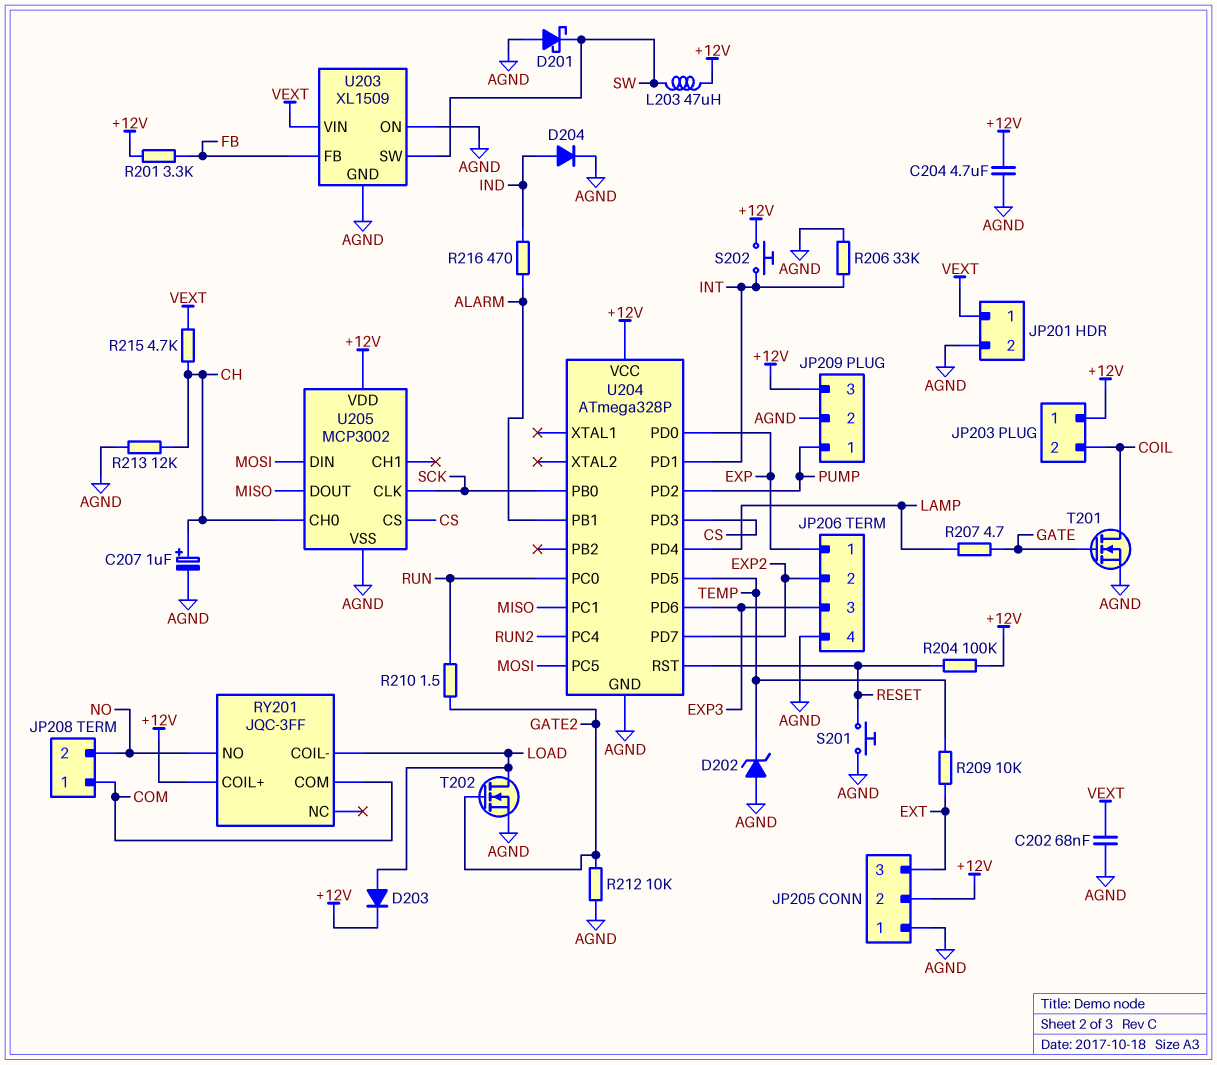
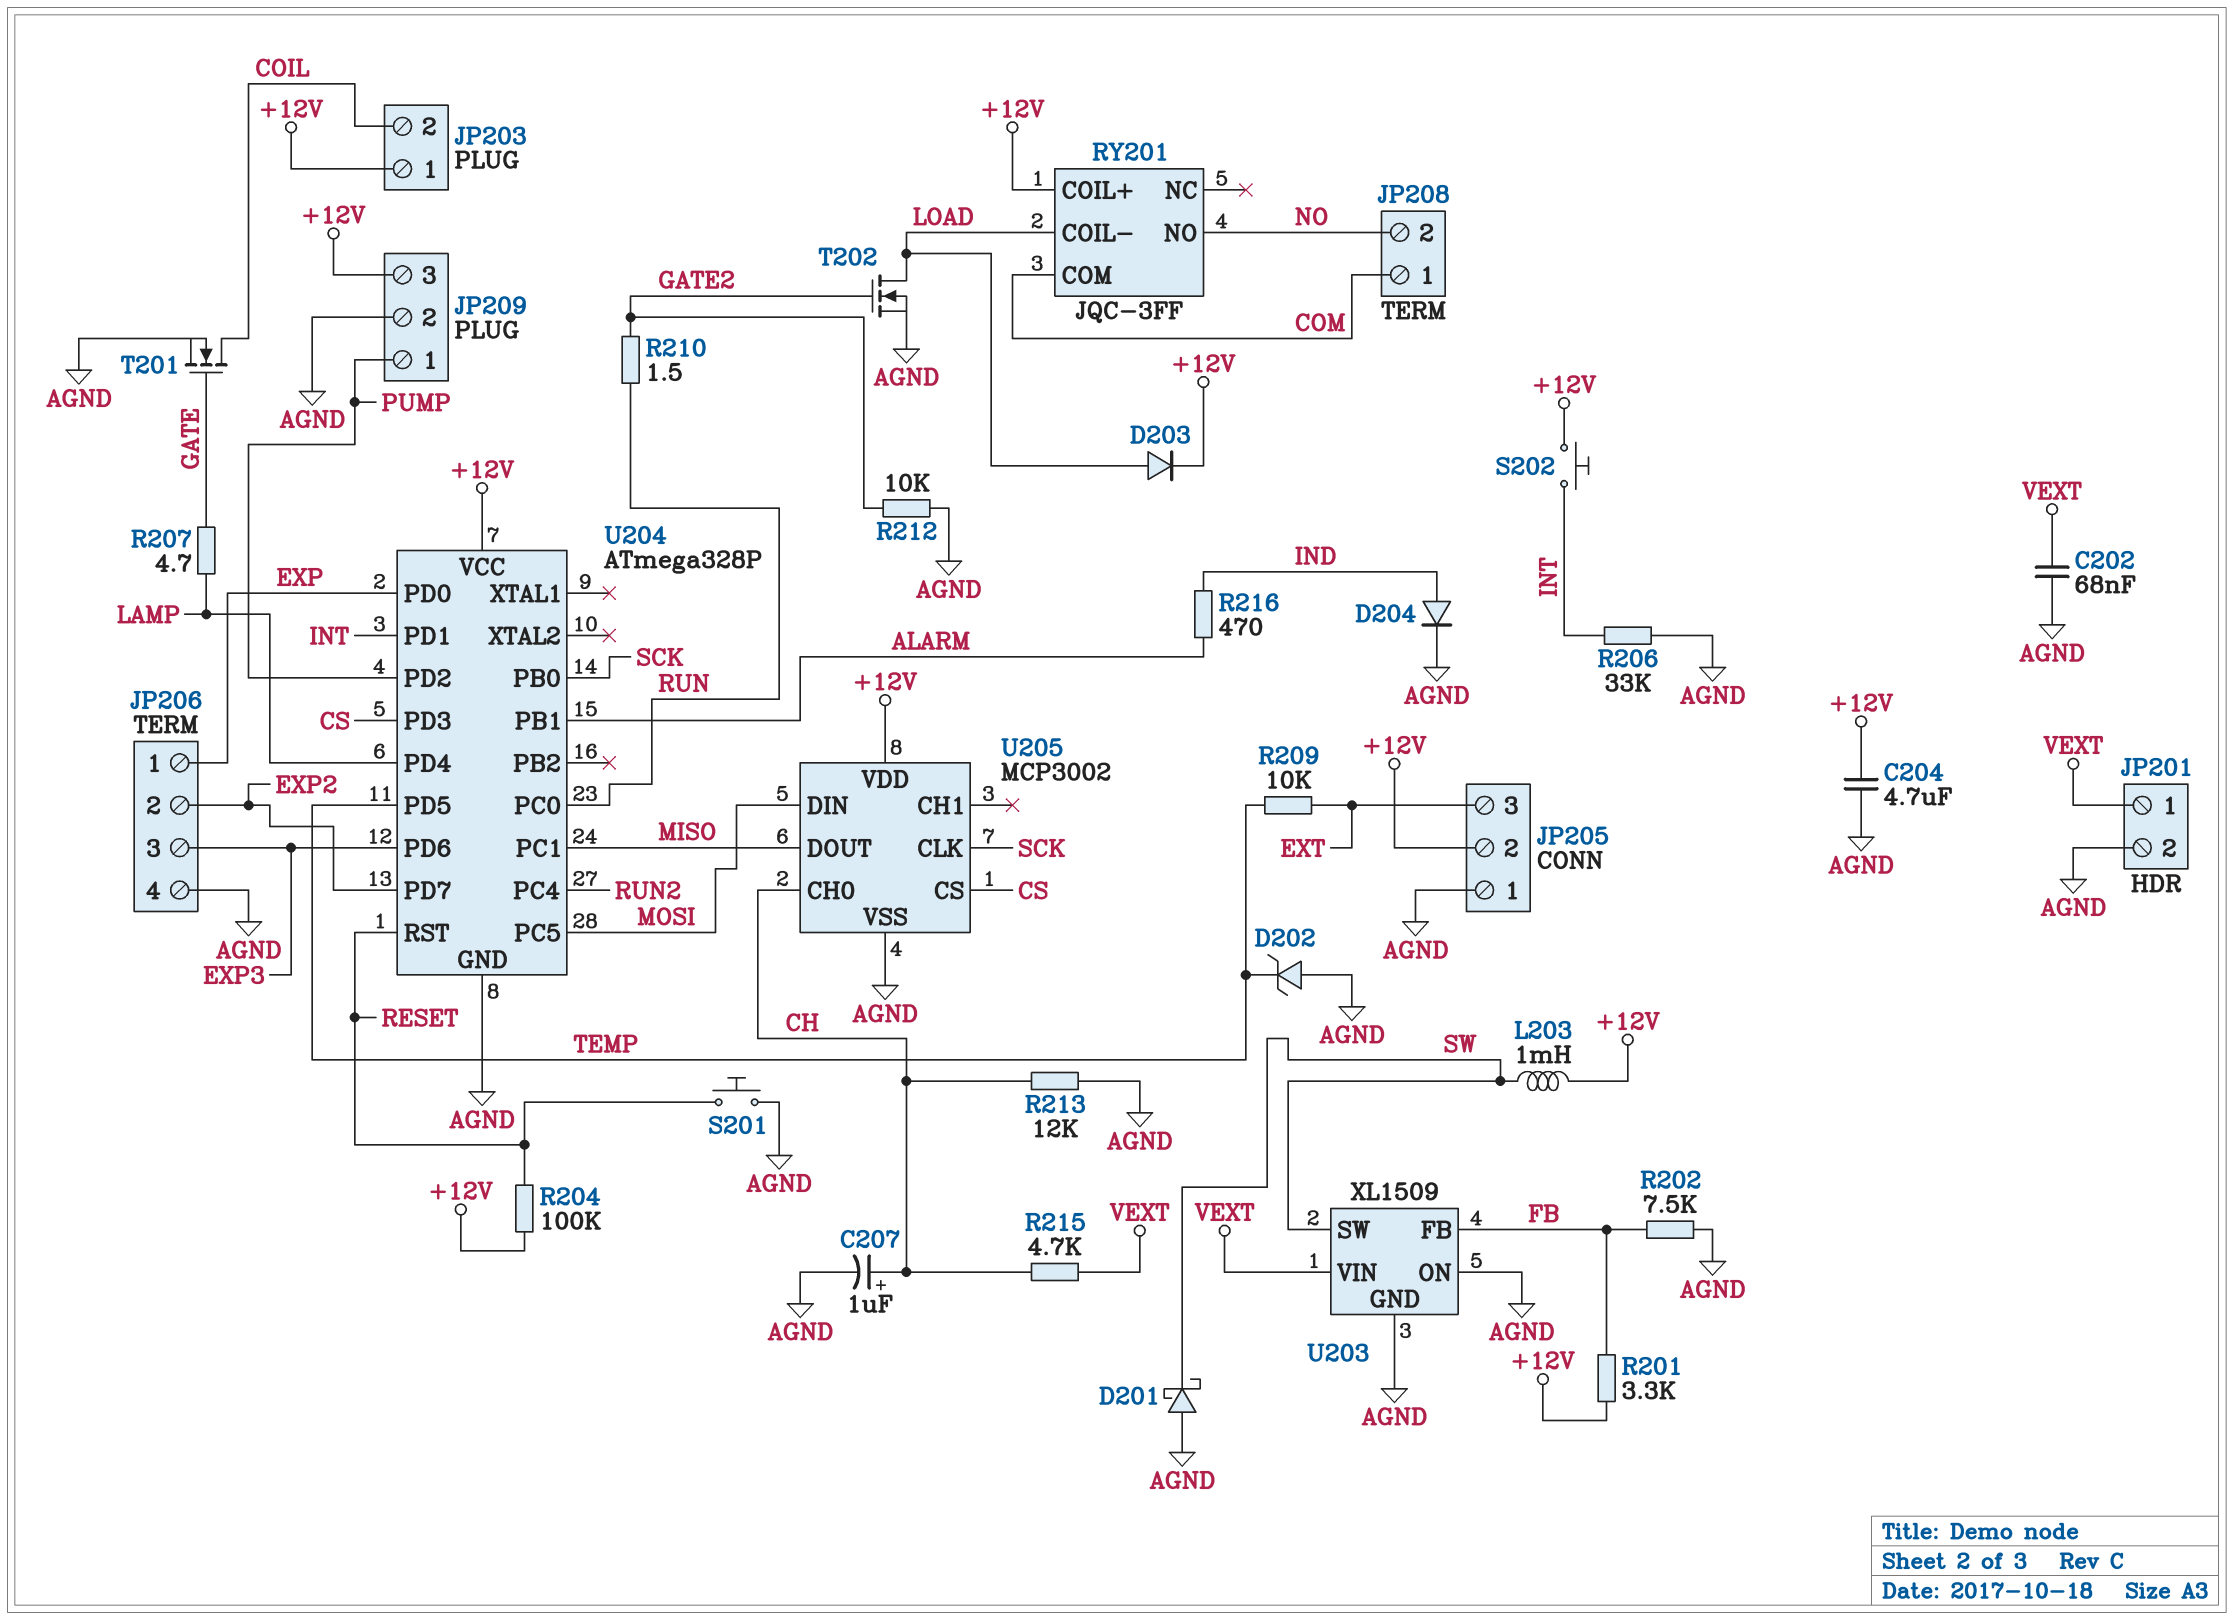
L203: 47uH (+12V, SW) -> 1mH (+12V, SW)
R202: none -> 7.5k (AGND, FB)

